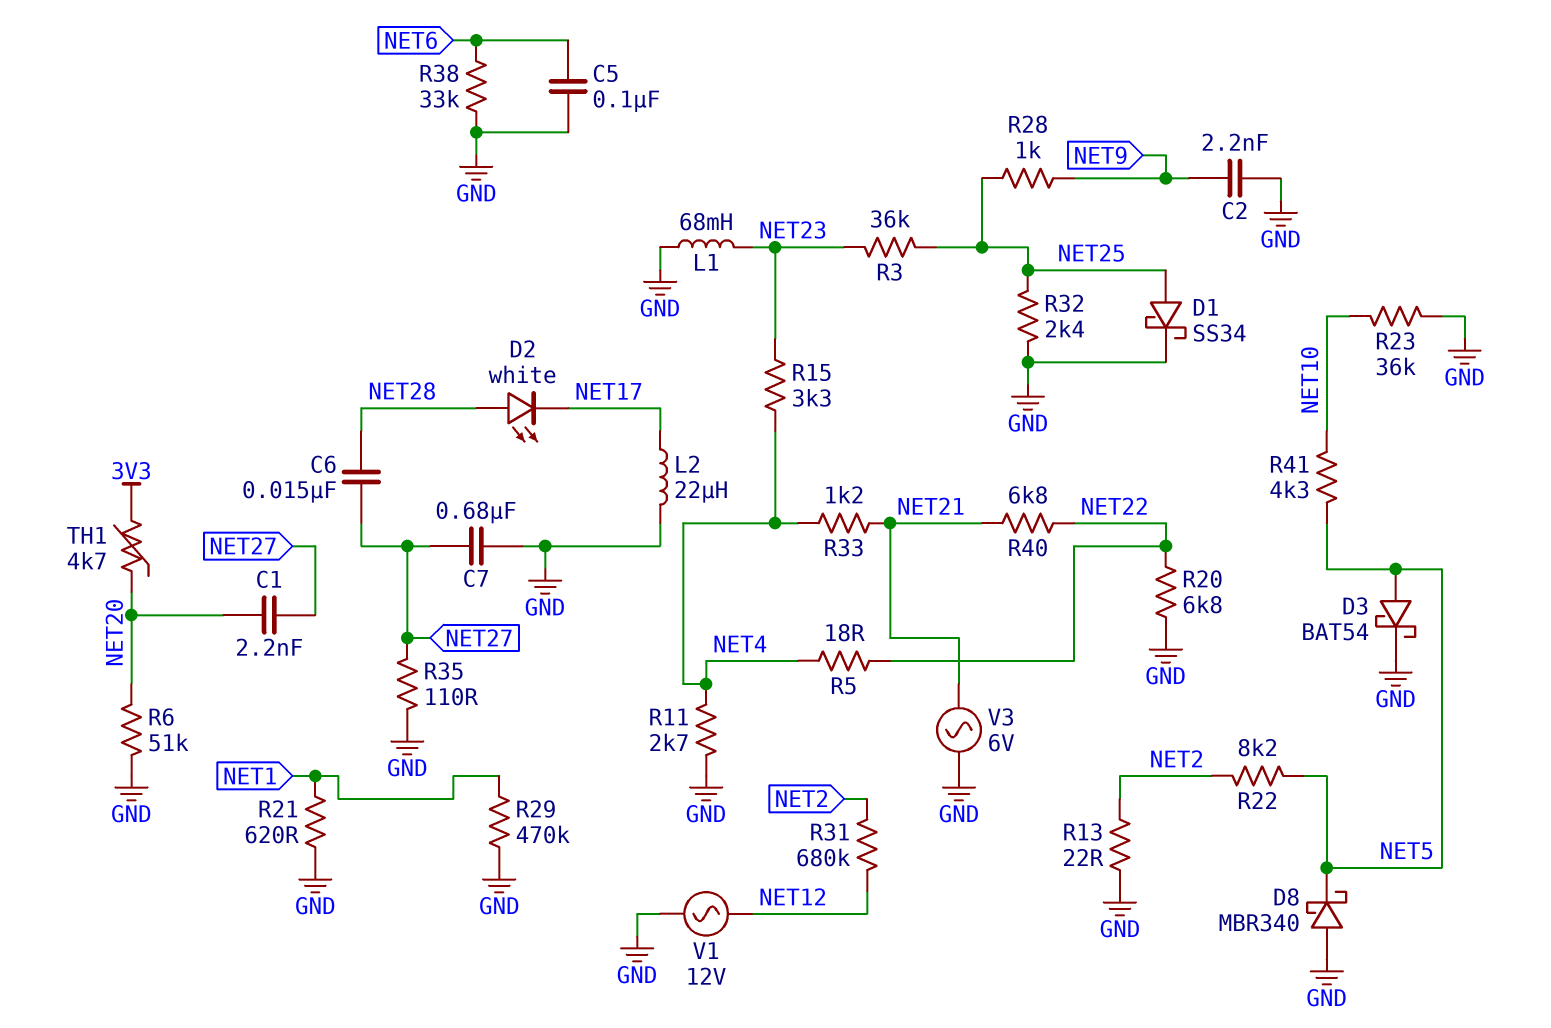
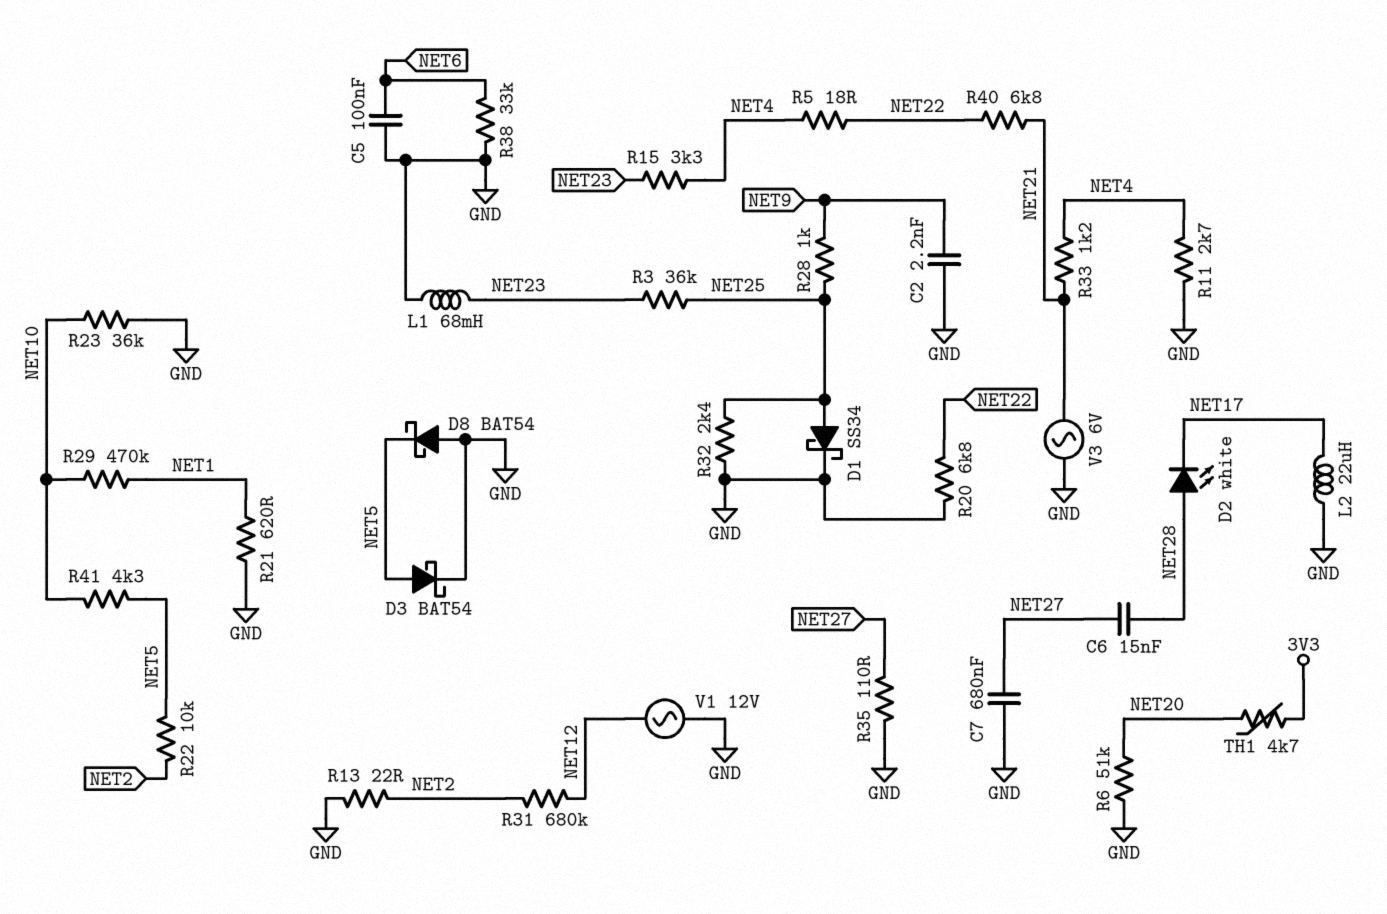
C1: 2.2nF (NET20, NET27) -> none
D8: schottky MBR340 (A GND, K NET5) -> schottky BAT54 (A GND, K NET5)
R22: 8.2k (NET2, NET5) -> 10k (NET2, NET5)
R29: 470k (GND, NET1) -> 470k (NET1, NET10)

